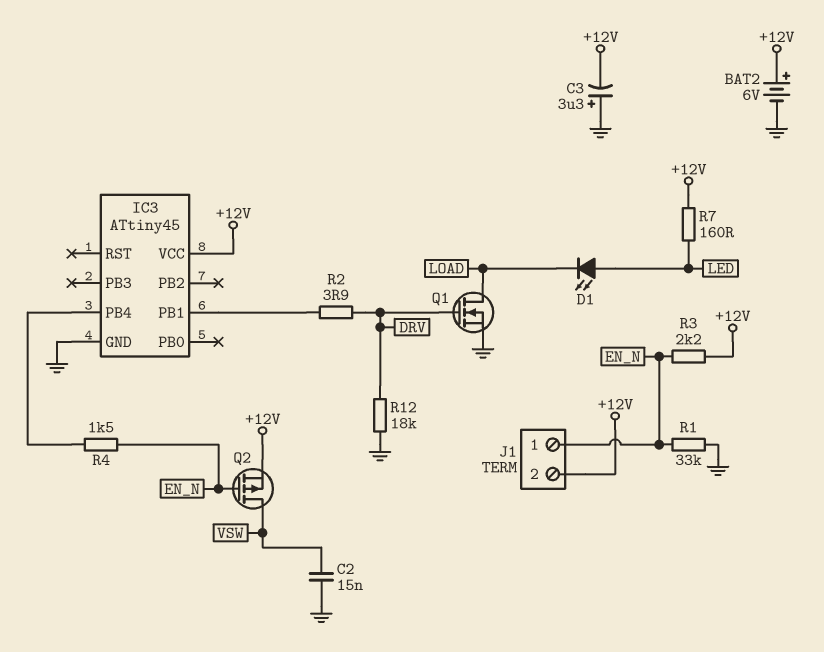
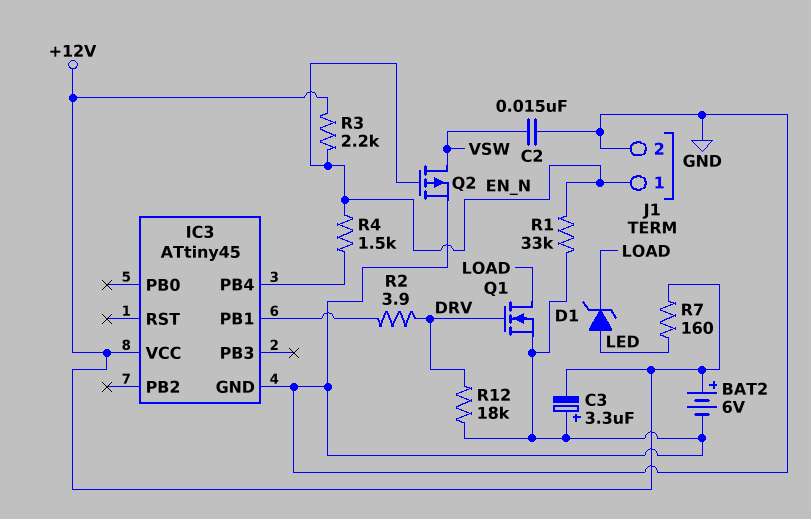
D1: LED (A LED, K LOAD) -> zener (A LED, K LOAD)
J1 pin 2: +12V -> GND
Q2: PMOS (G EN_N, D VSW, S +12V) -> PMOS (G EN_N, D VSW, S GND)

